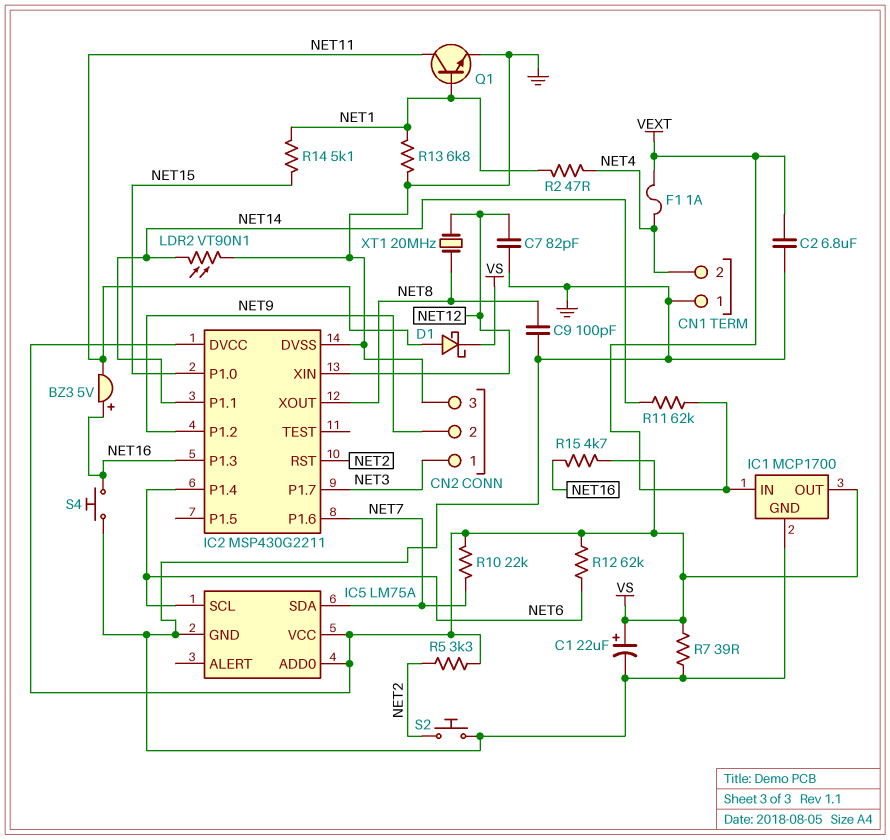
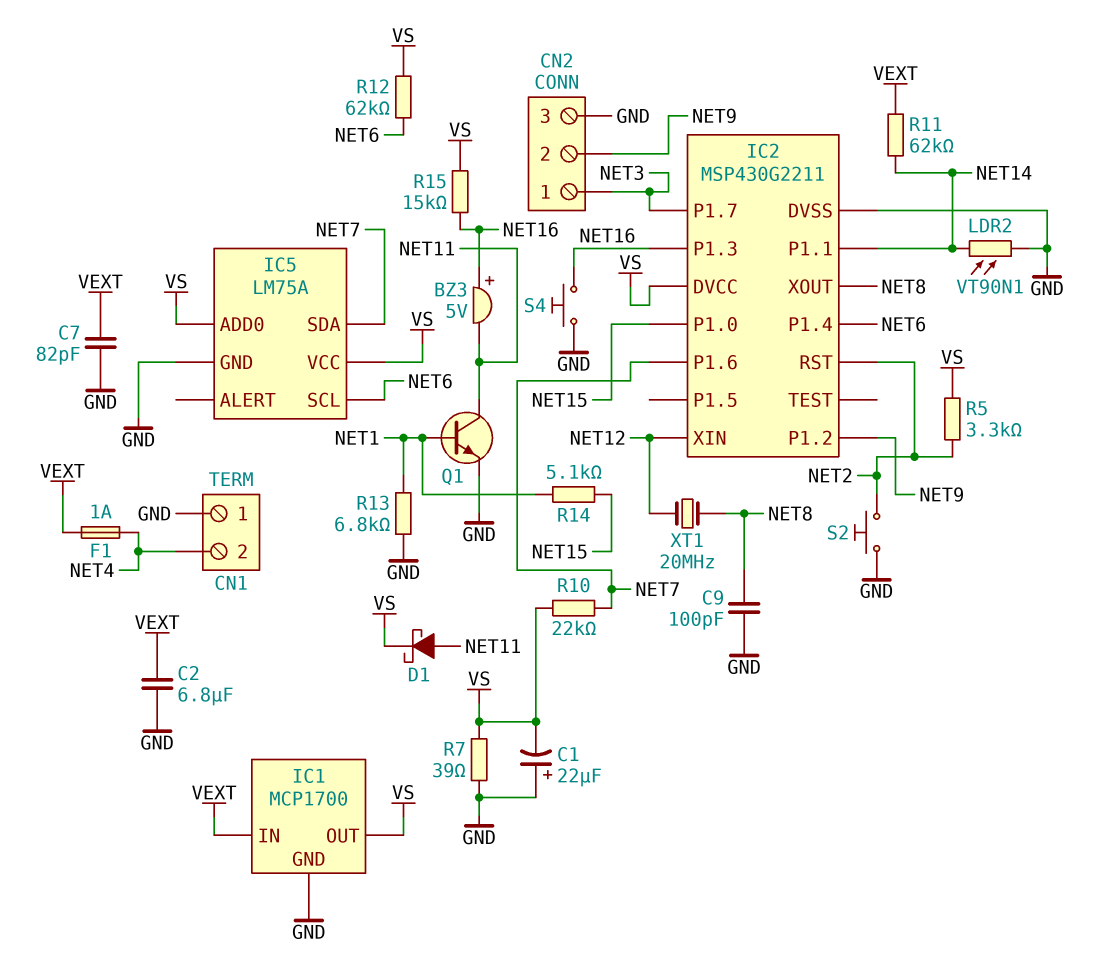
C1: 22uF (plus VS, minus GND) -> 22uF (plus GND, minus VS)
C7: 82pF (GND, NET12) -> 82pF (GND, VEXT)
R2: 47 (NET1, NET4) -> none
R15: 4.7k (NET16, VS) -> 15k (NET16, VS)

